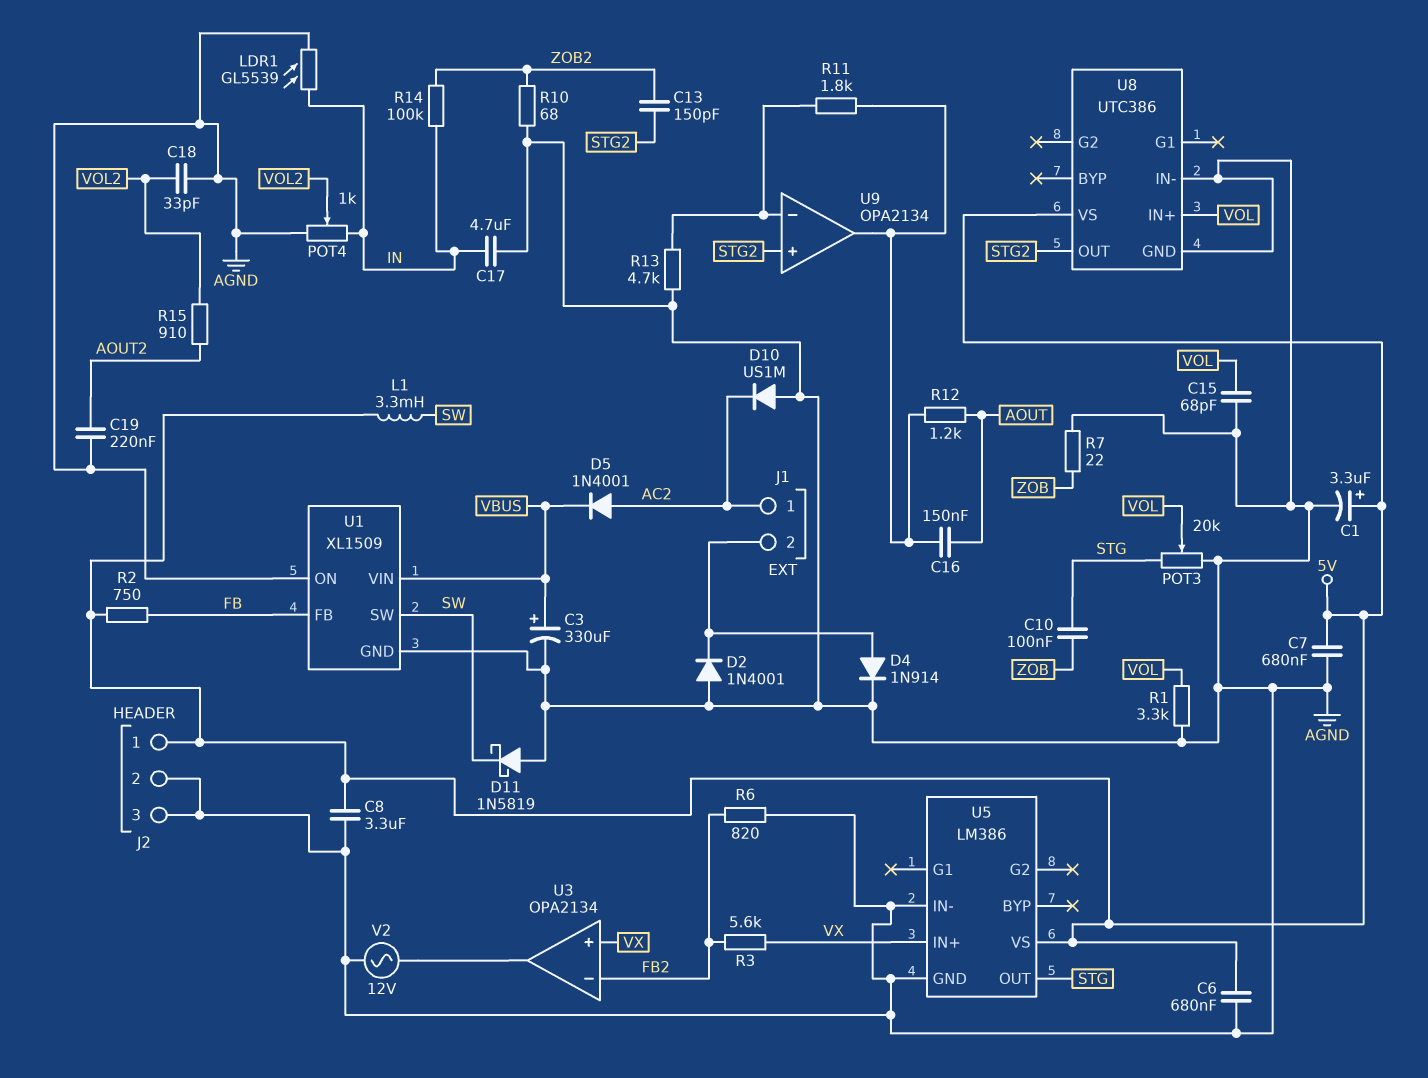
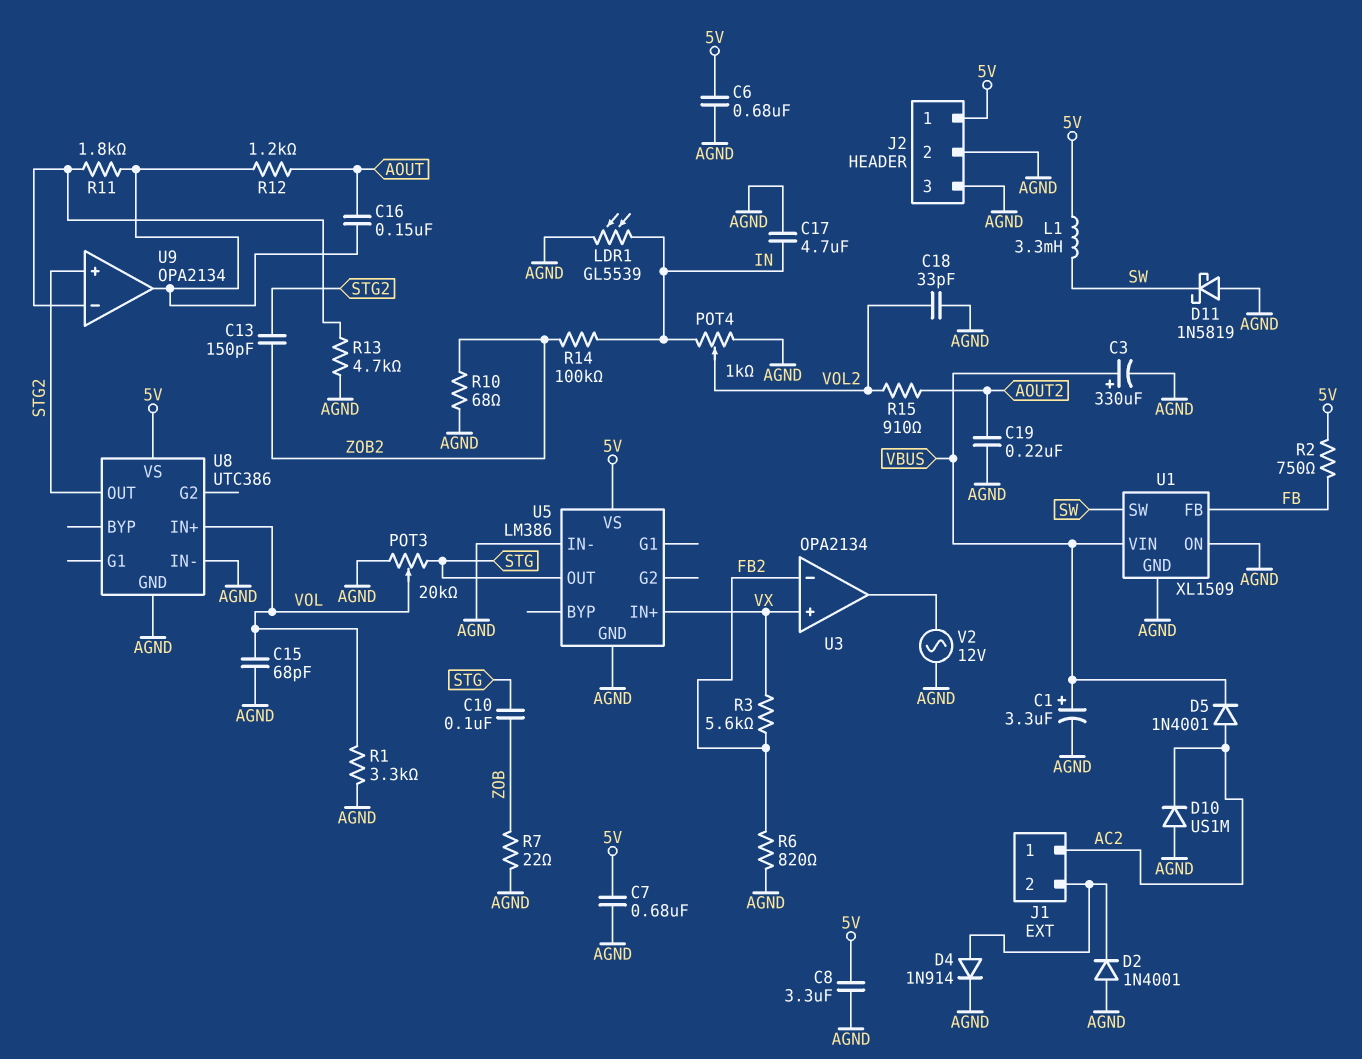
C1: 3.3uF (plus 5V, minus AGND) -> 3.3uF (plus VBUS, minus AGND)

